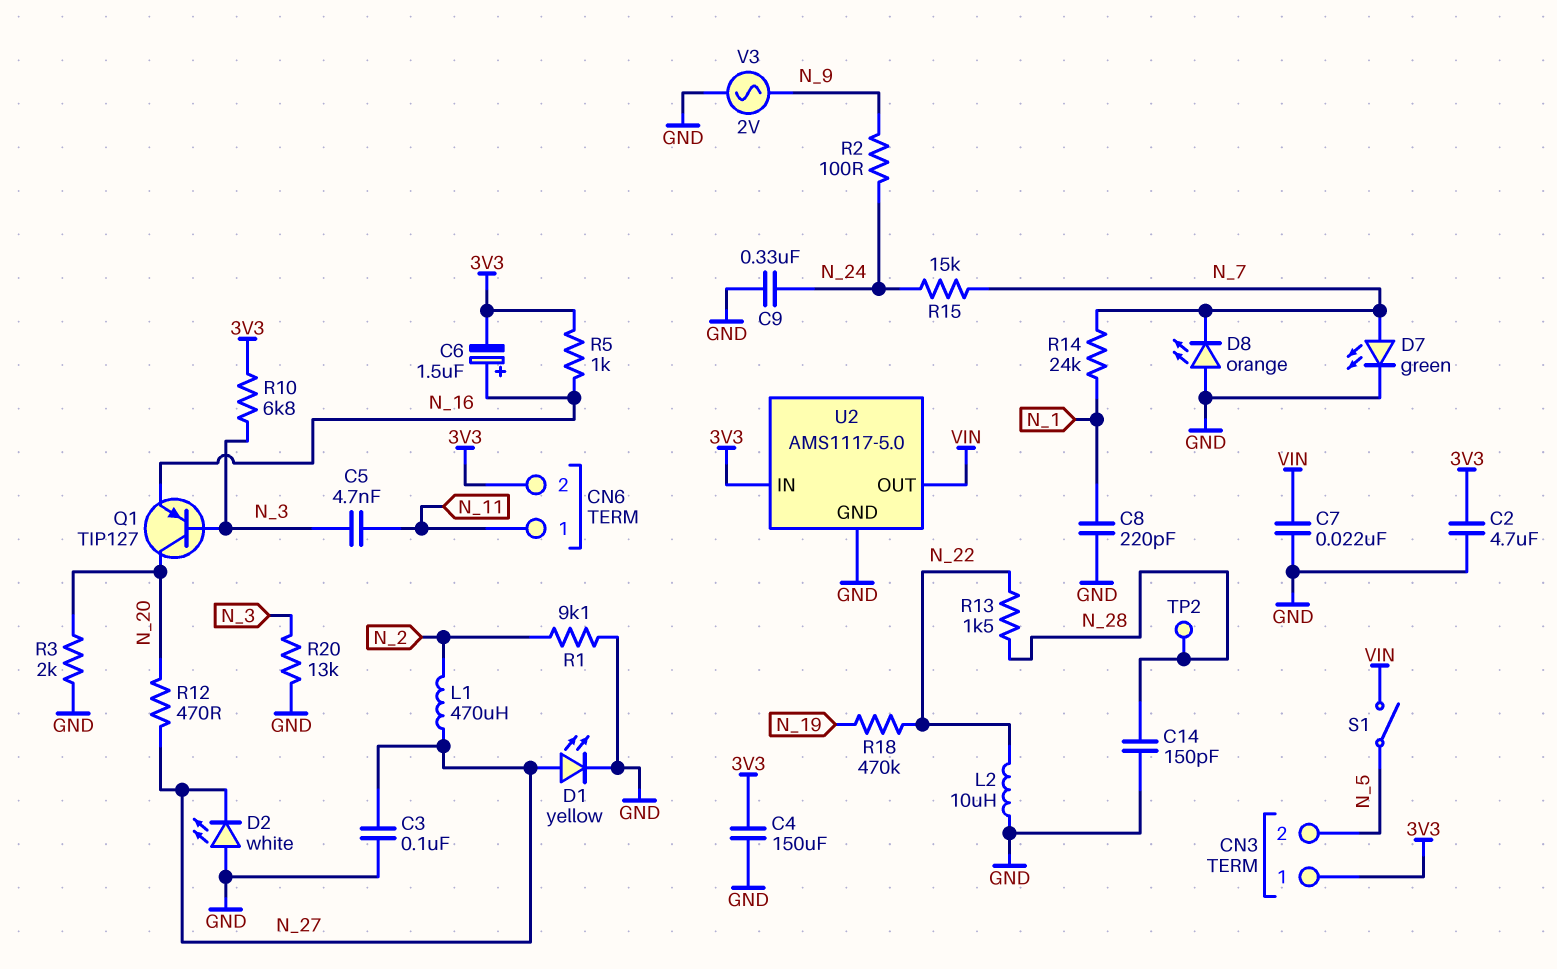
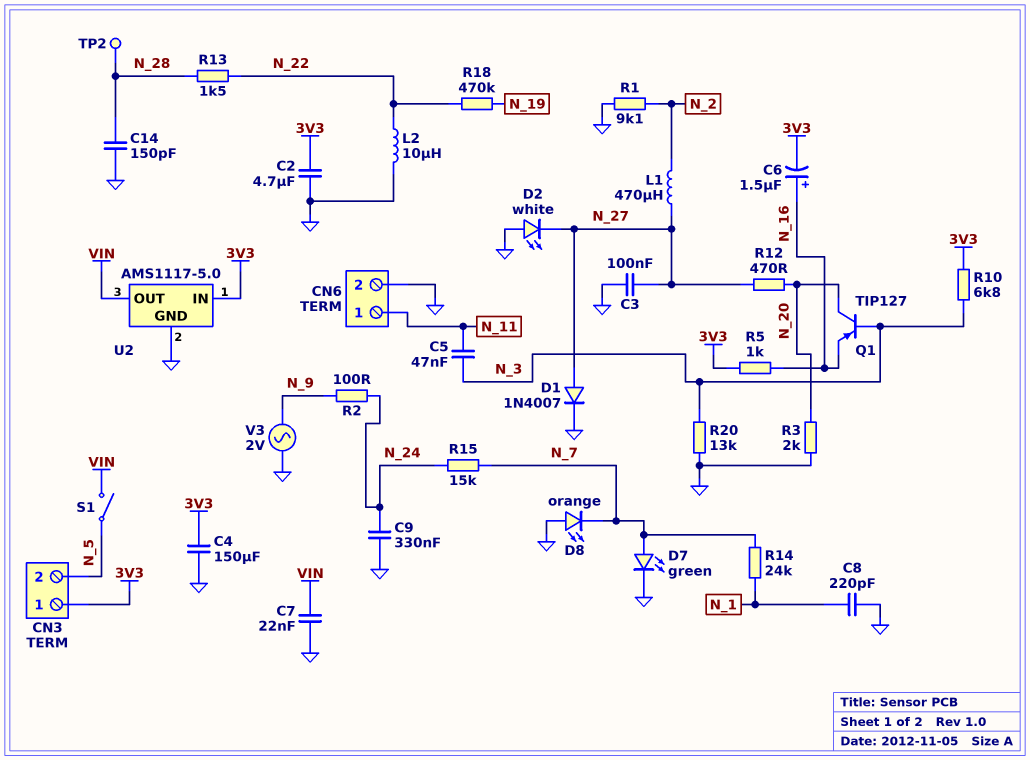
C5: 4.7nF (N_3, N_11) -> 47nF (N_3, N_11)
CN6 pin 2: 3V3 -> GND
D1: LED yellow (A N_27, K GND) -> diode 1N4007 (A N_27, K GND)

